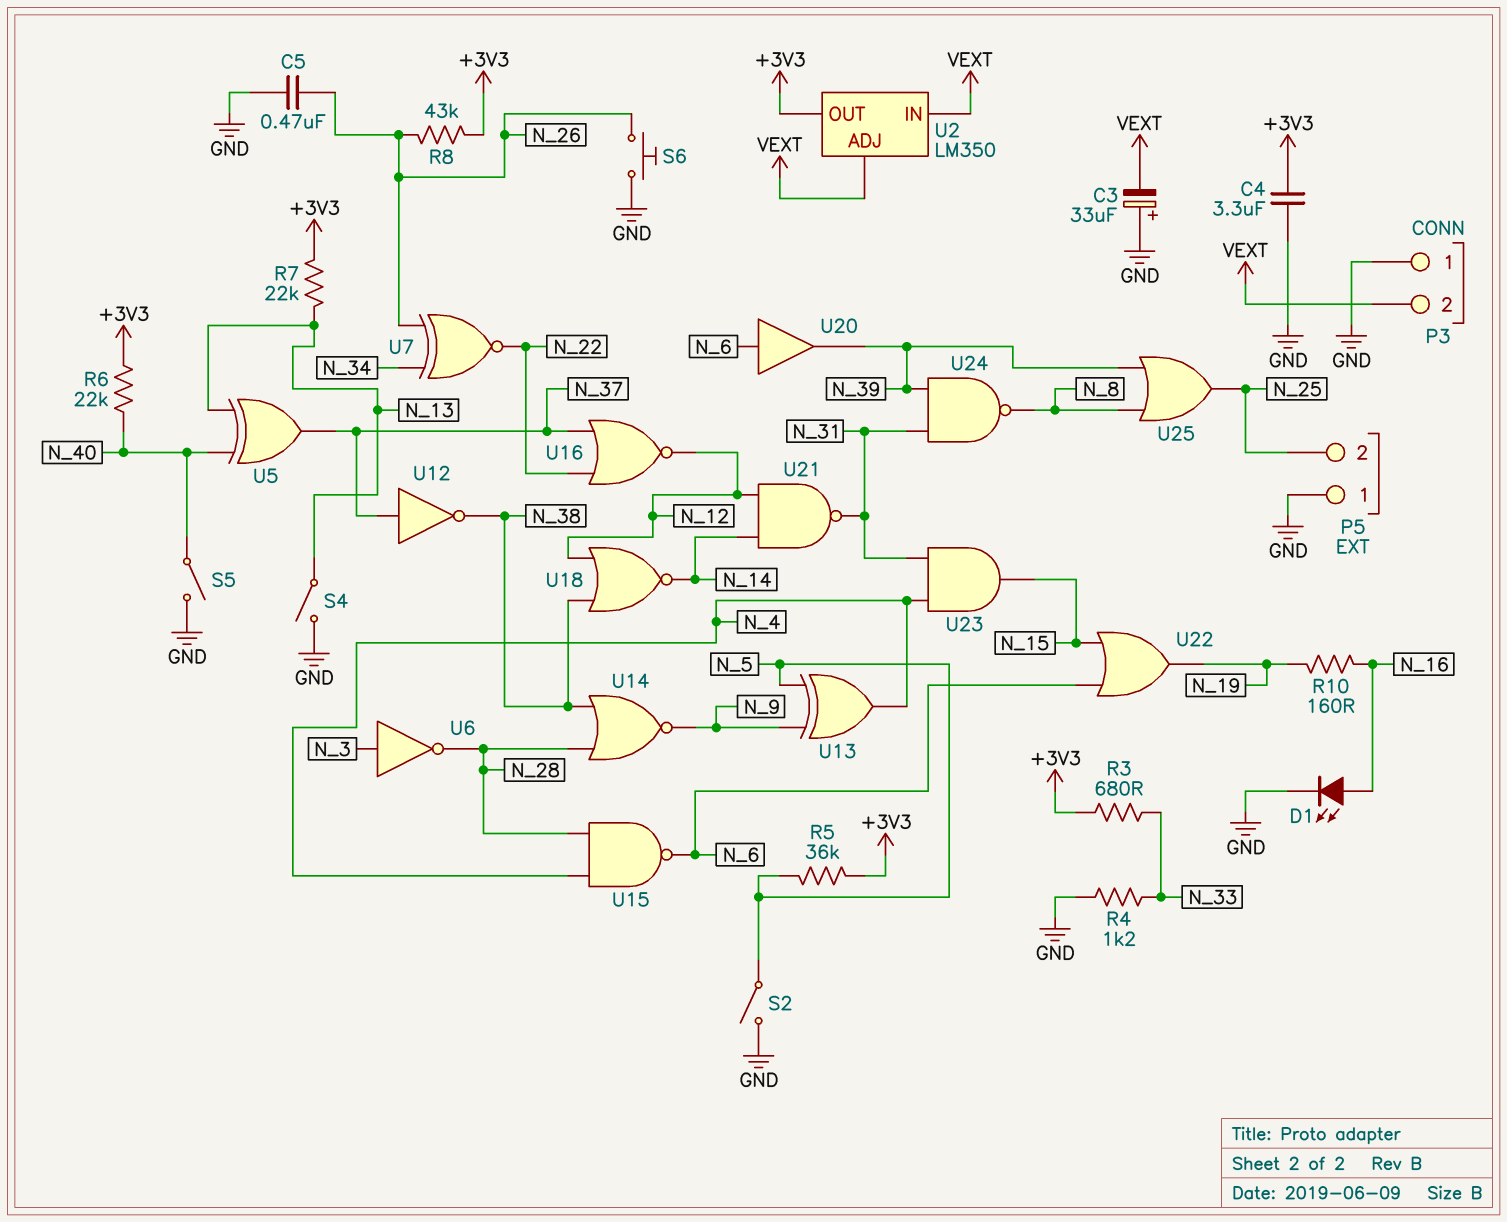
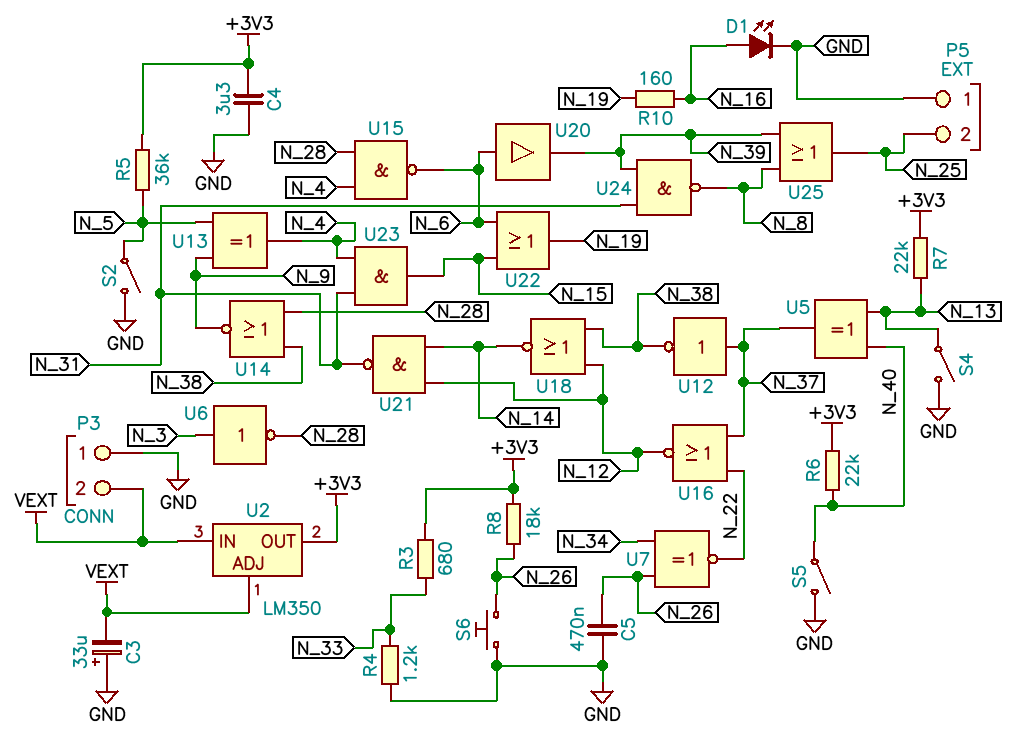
R8: 43k (+3V3, N_26) -> 18k (+3V3, N_26)

